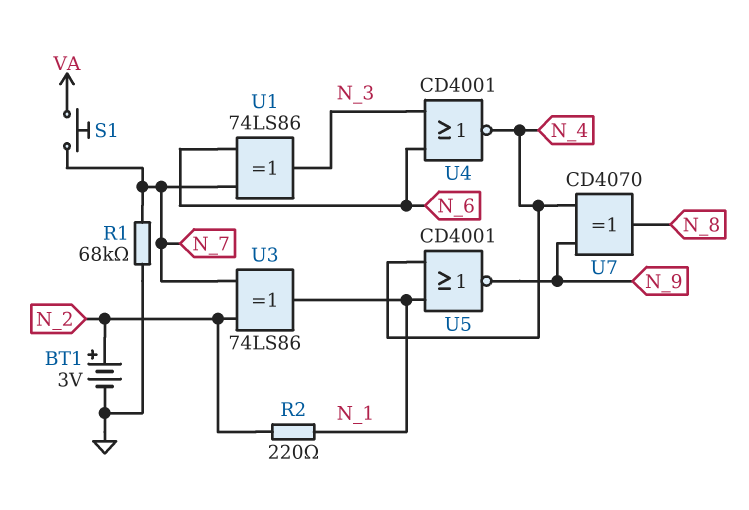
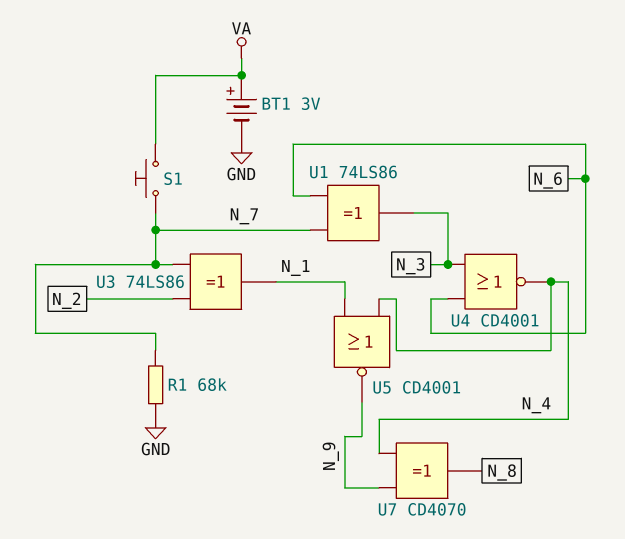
BT1: 3V (plus N_2, minus GND) -> 3V (plus VA, minus GND)
R2: 220 (N_1, N_2) -> none

